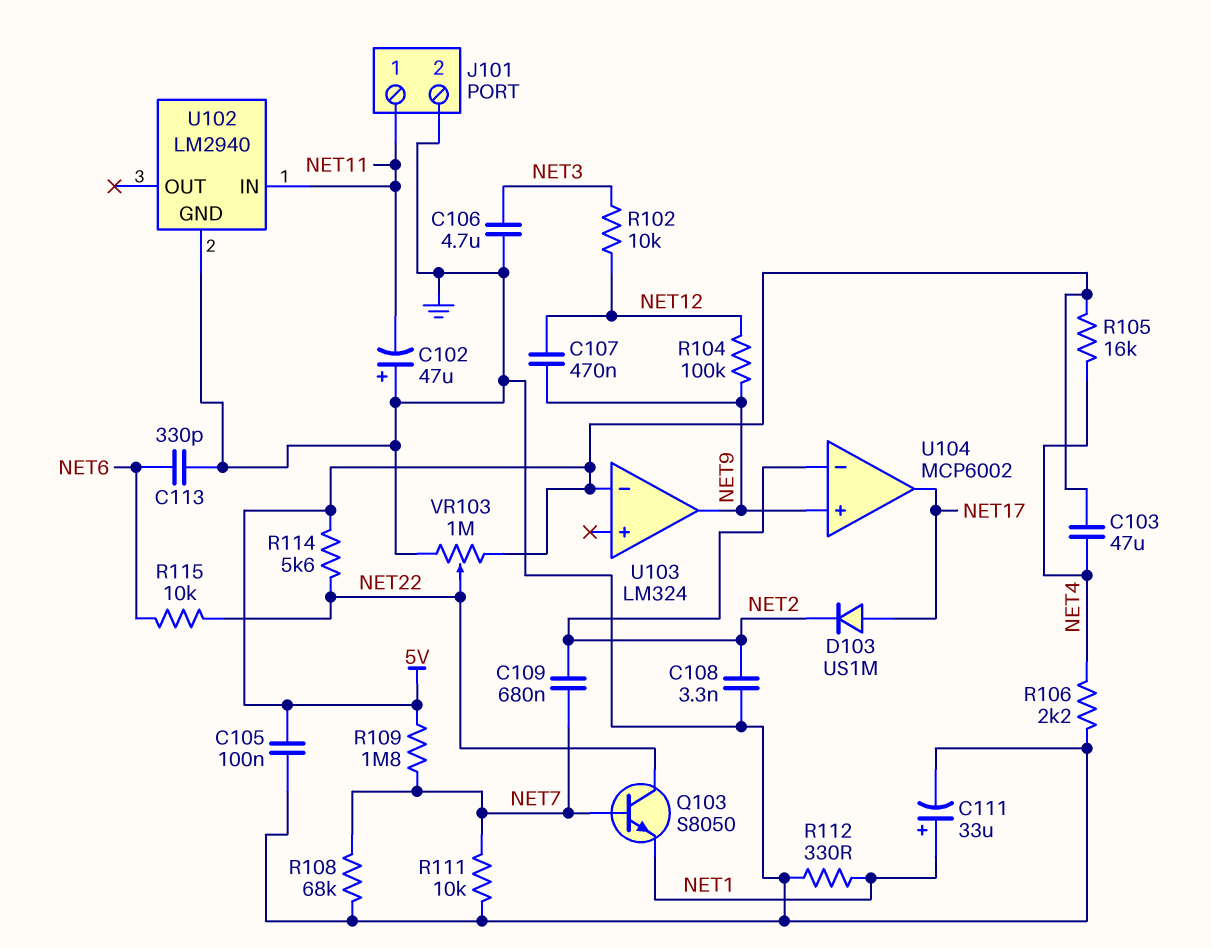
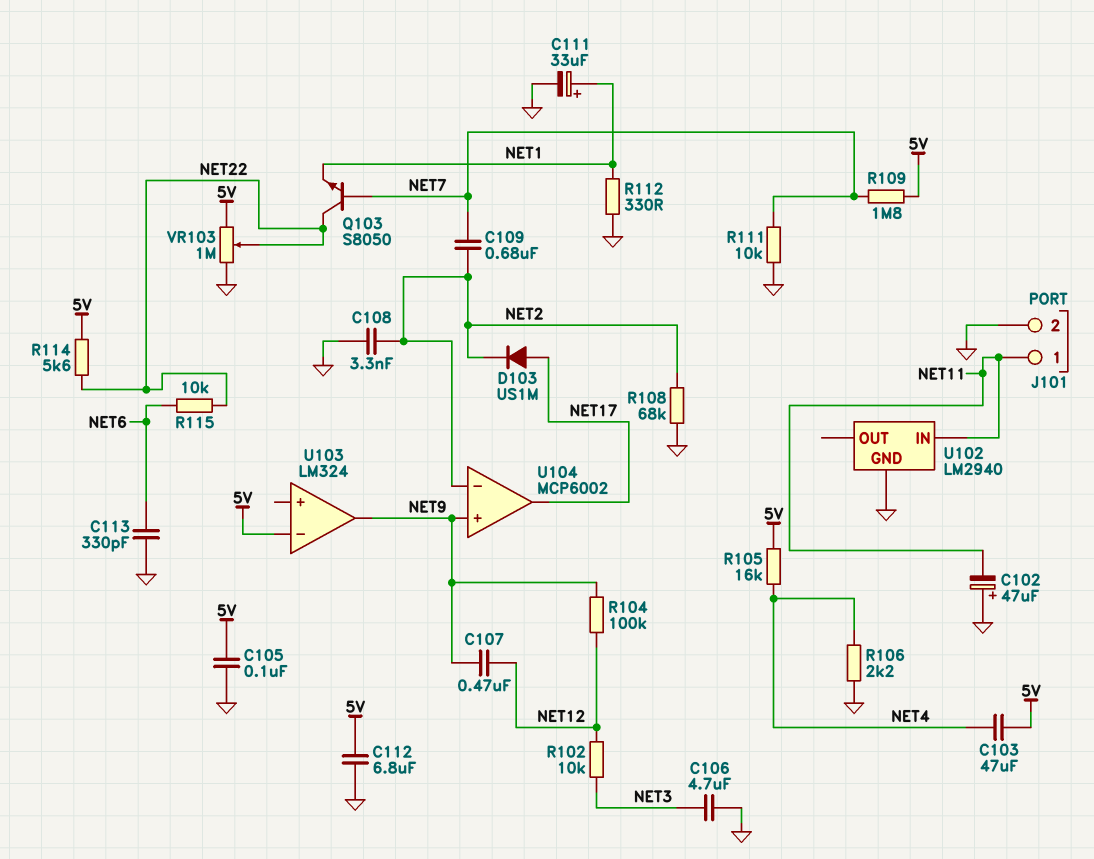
C112: none -> 6.8uF (5V, GND)
R108: 68k (GND, NET7) -> 68k (GND, NET2)

